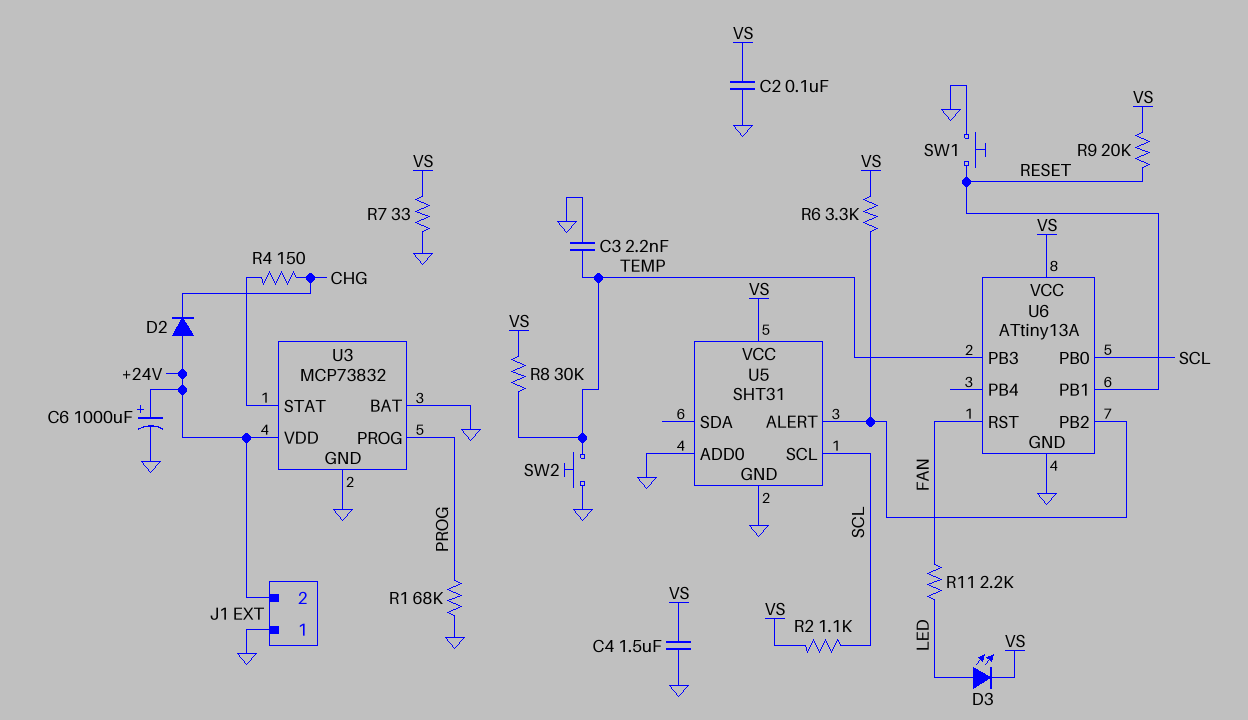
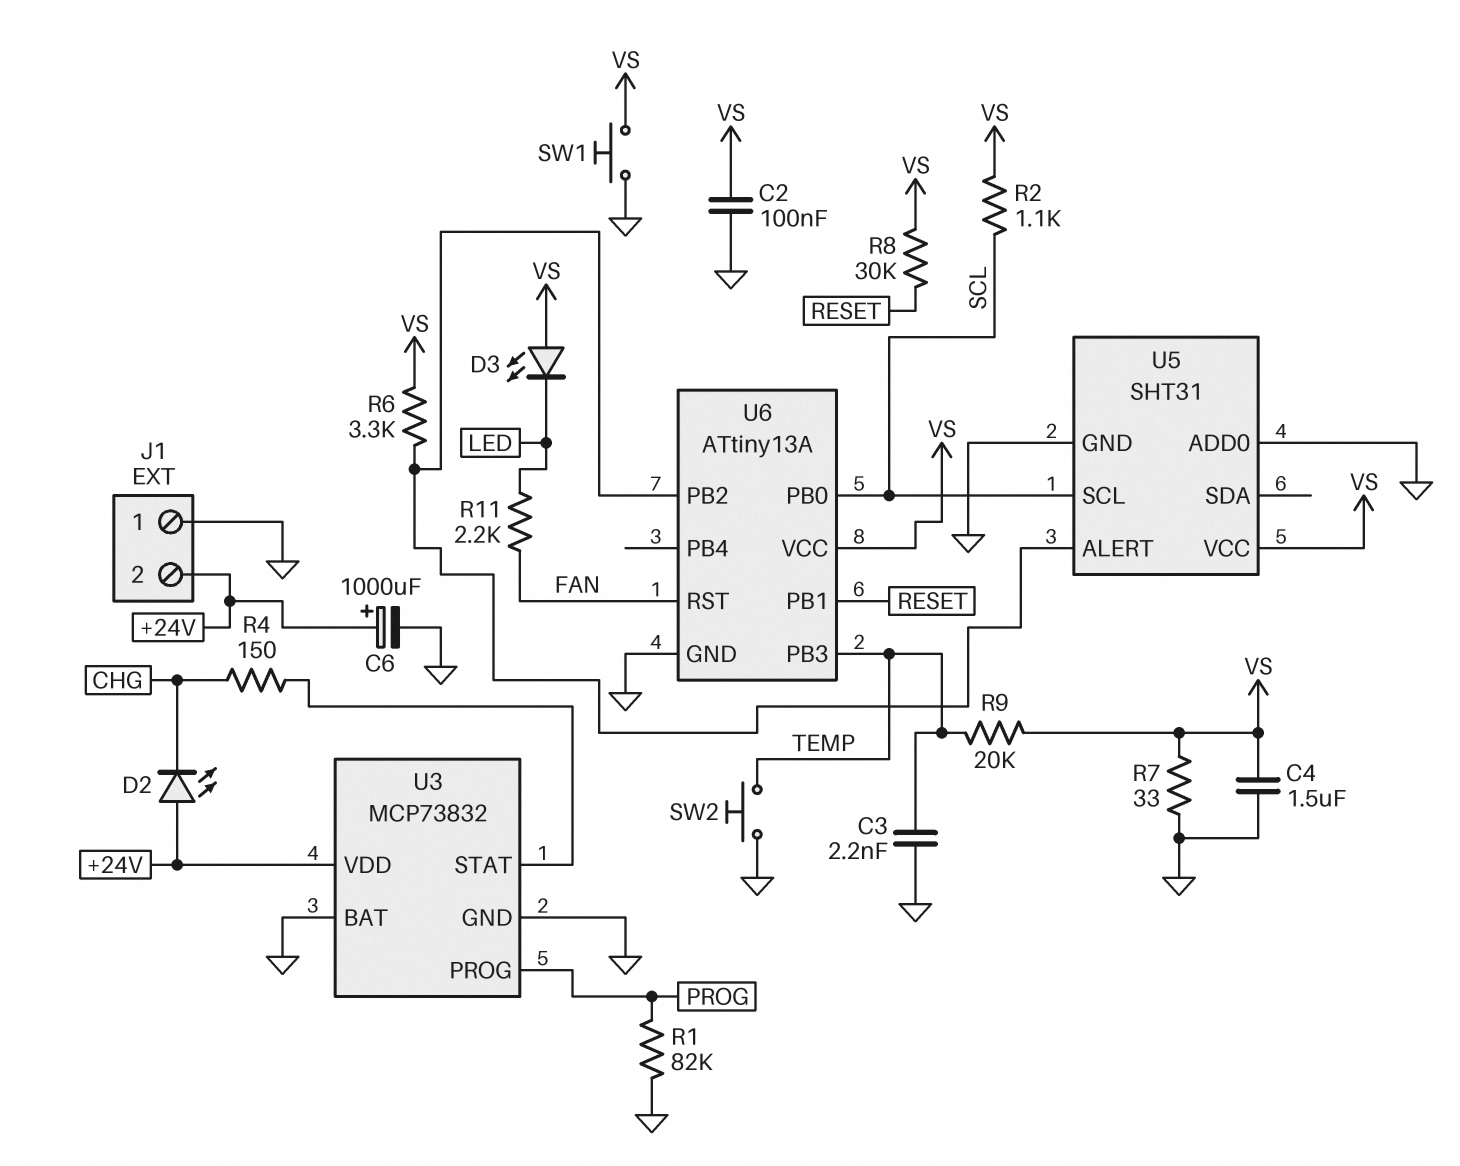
D2: diode (A +24V, K CHG) -> LED (A +24V, K CHG)
D3: LED (A LED, K VS) -> LED (A VS, K LED)
R1: 68k (GND, PROG) -> 82k (GND, PROG)
R8: 30k (TEMP, VS) -> 30k (RESET, VS)
R9: 20k (RESET, VS) -> 20k (TEMP, VS)
SW1: button (GND, RESET) -> button (GND, VS)

